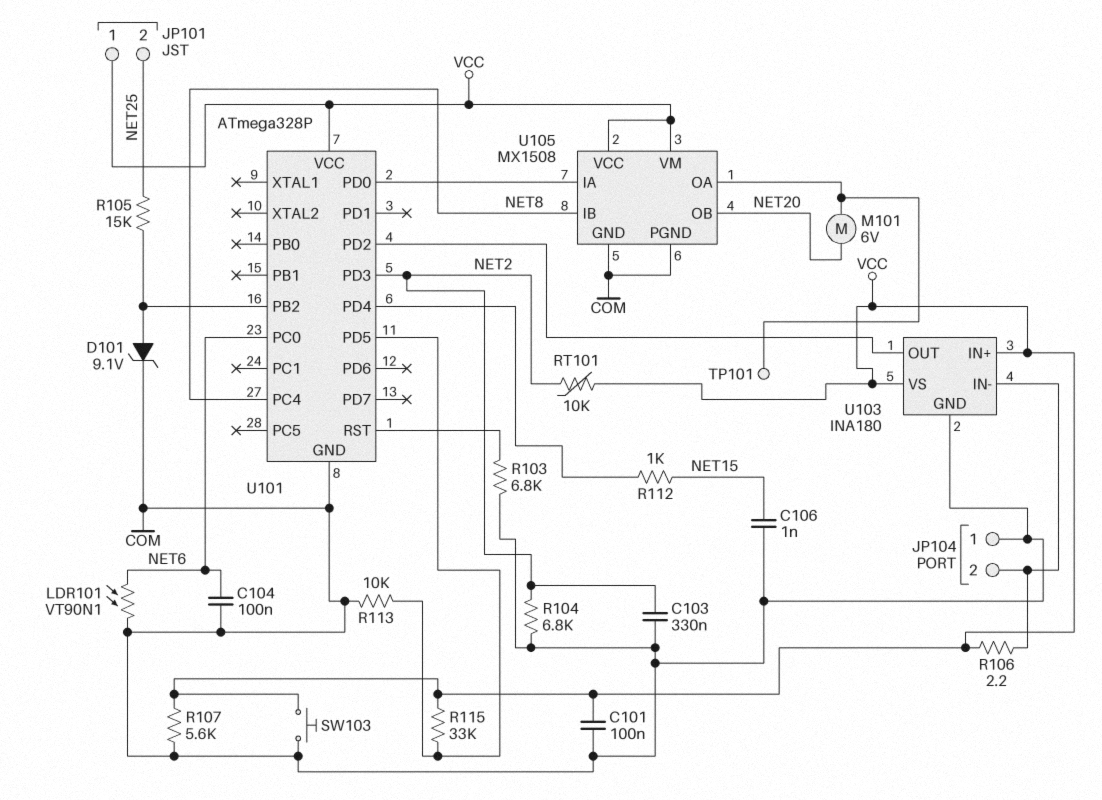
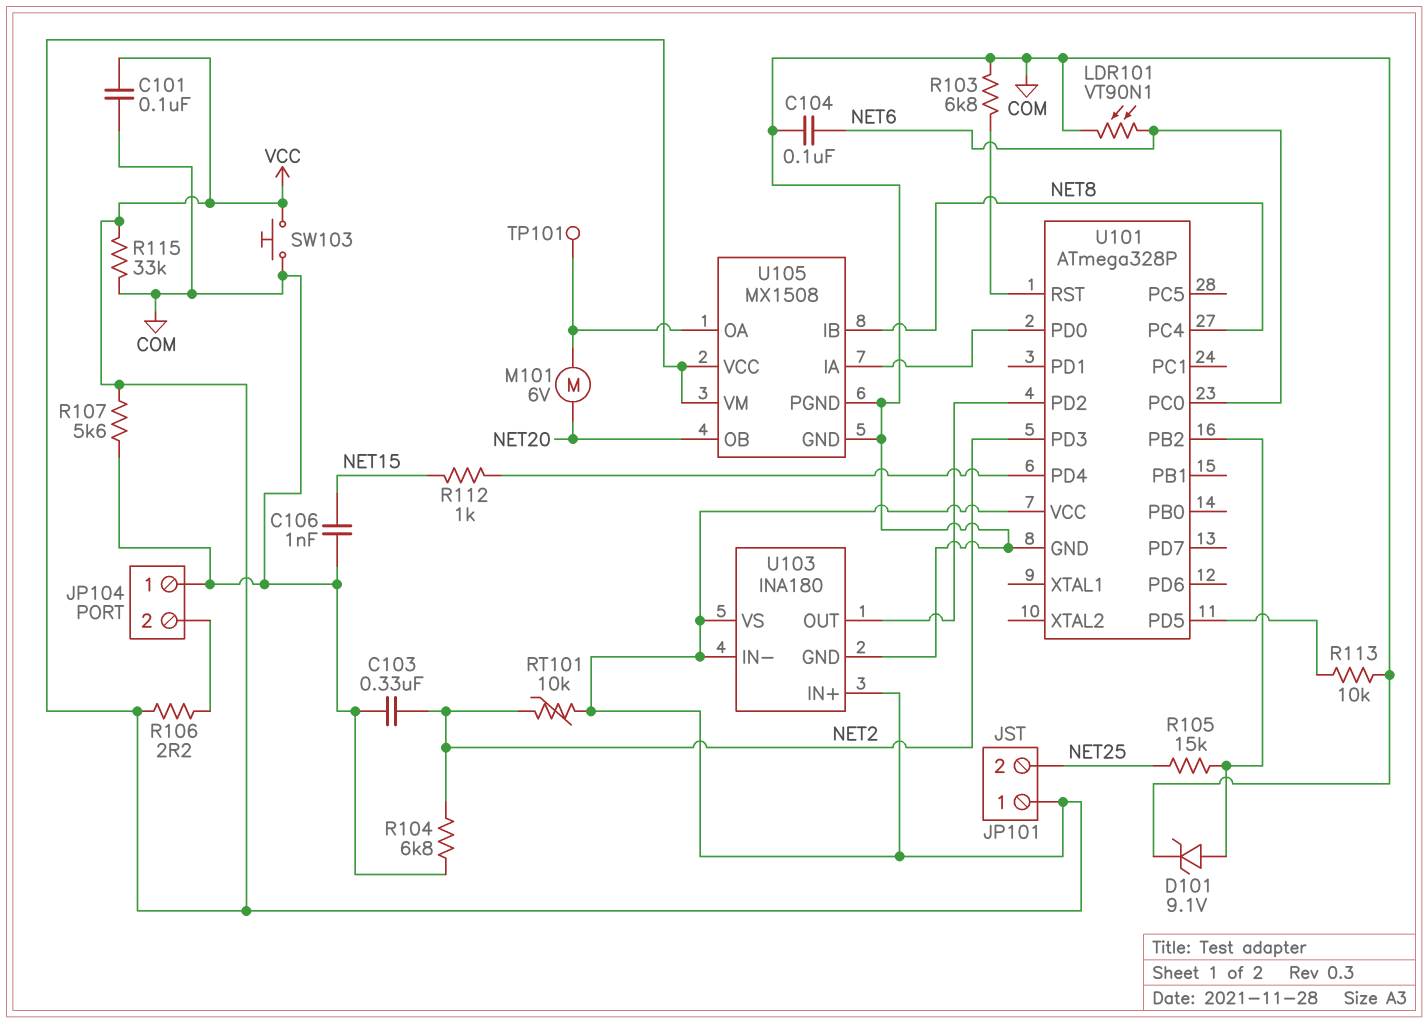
R115: 33k (U101/PD5, VCC) -> 33k (COM, VCC)
U103 pin IN-: JP104/2 -> VCC

